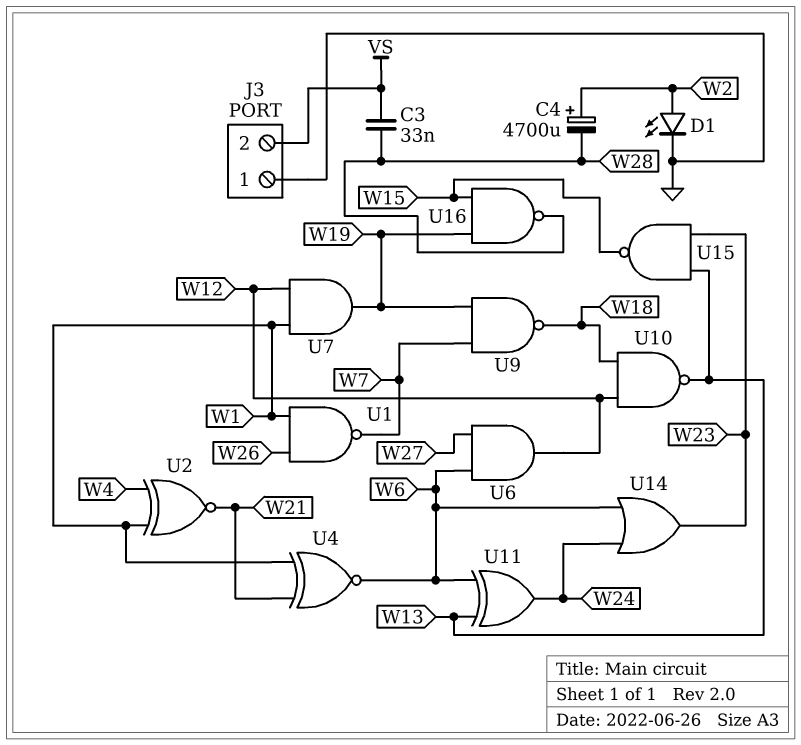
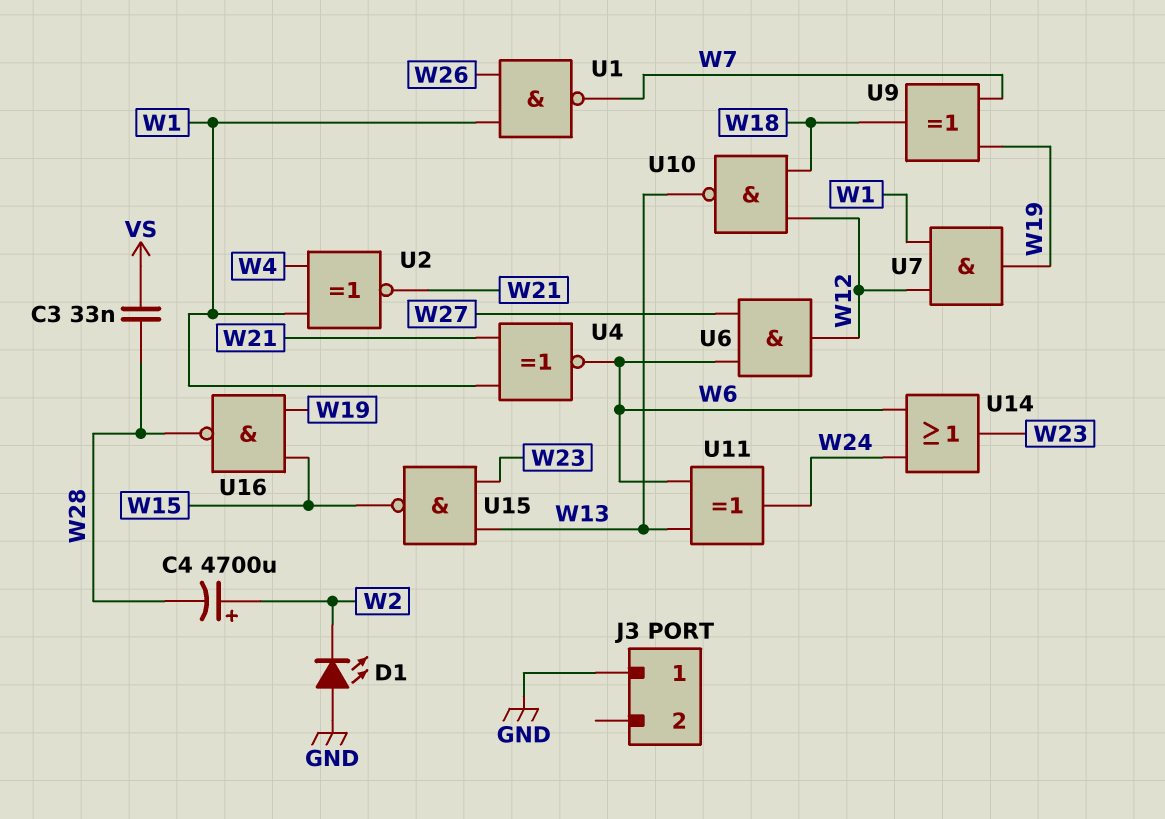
D1: LED (A W2, K GND) -> LED (A GND, K W2)
J3 pin 2: VS -> none
U9: NAND (in W7, in W19, out W18) -> XOR (in W7, in W19, out W18)

